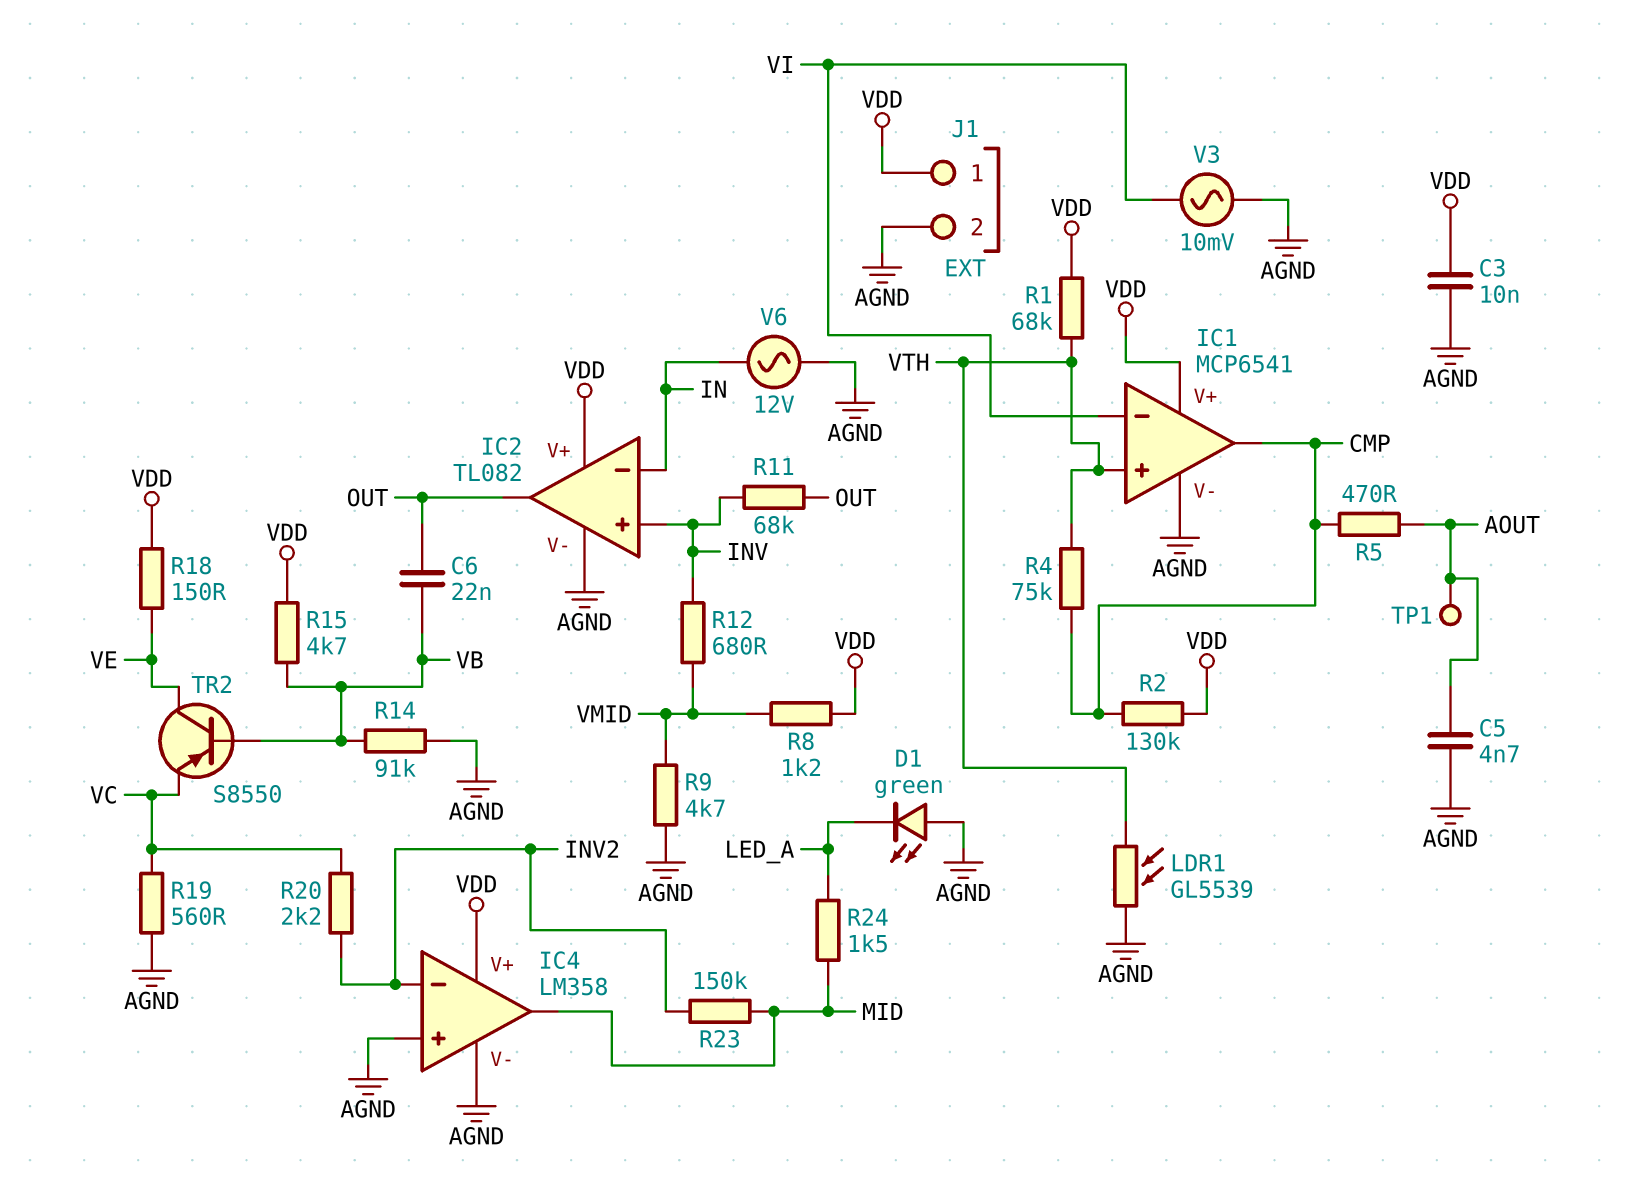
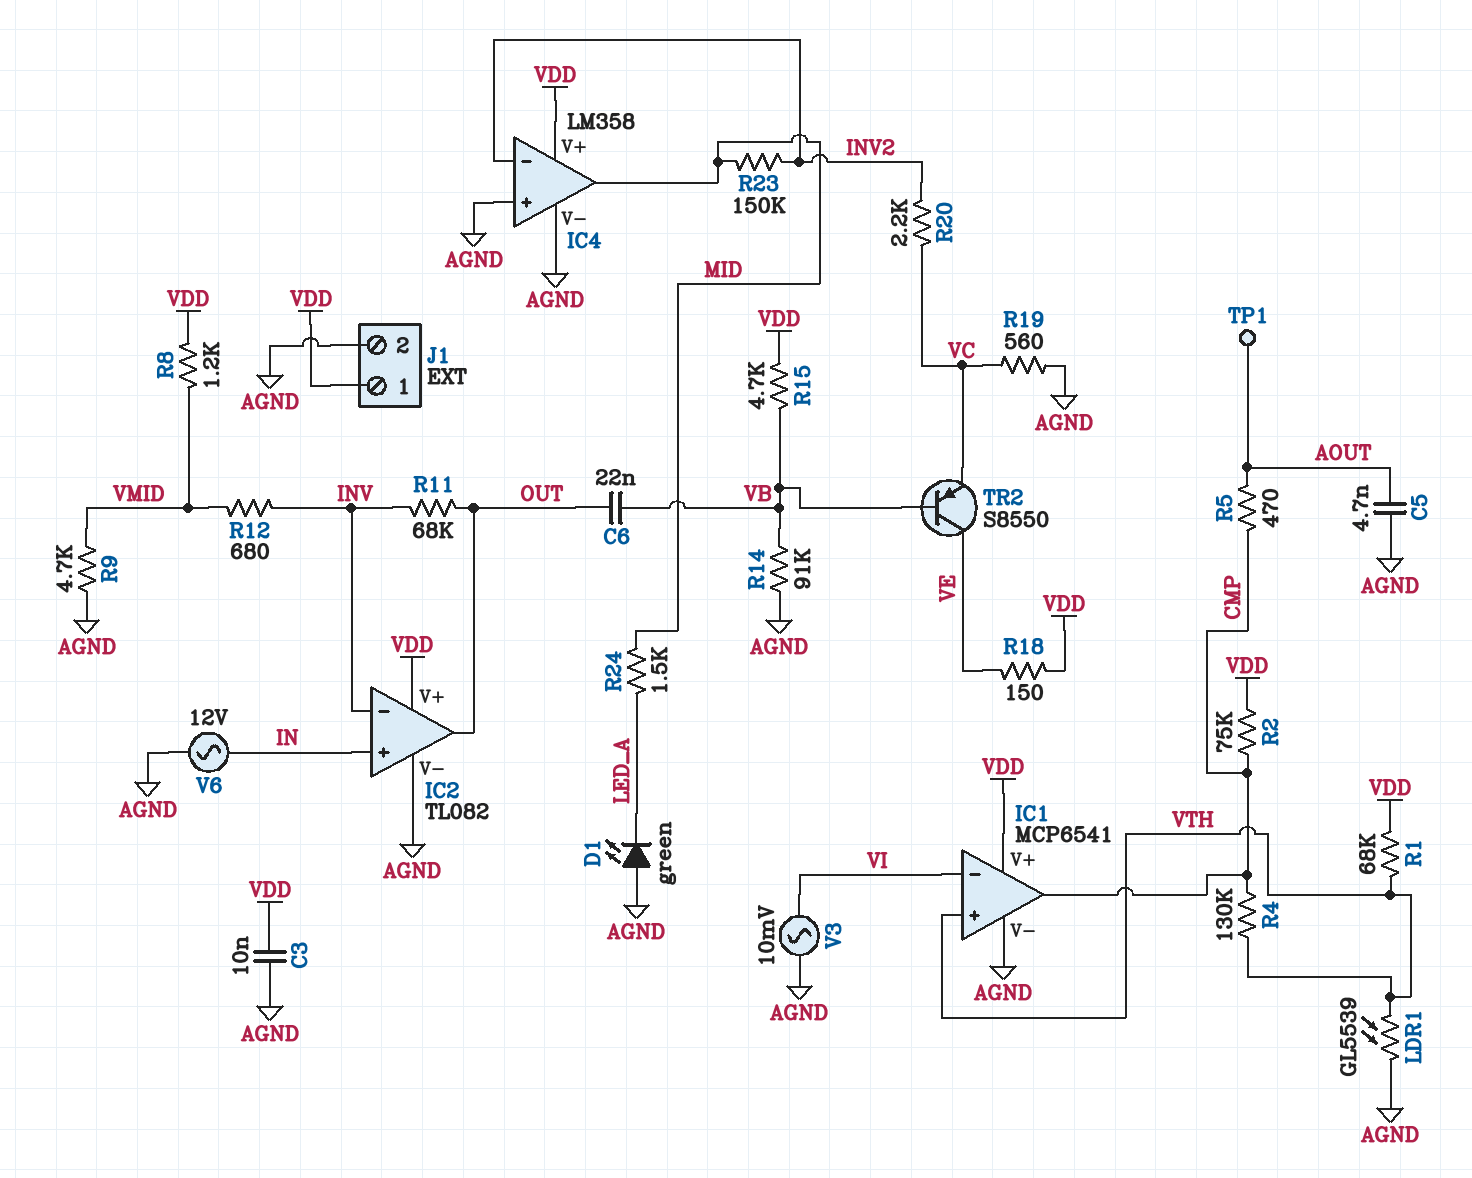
IC2 pin in+: INV -> IN
IC2 pin in-: IN -> INV
R2: 130k (CMP, VDD) -> 75k (CMP, VDD)
R4: 75k (CMP, VTH) -> 130k (CMP, VTH)

